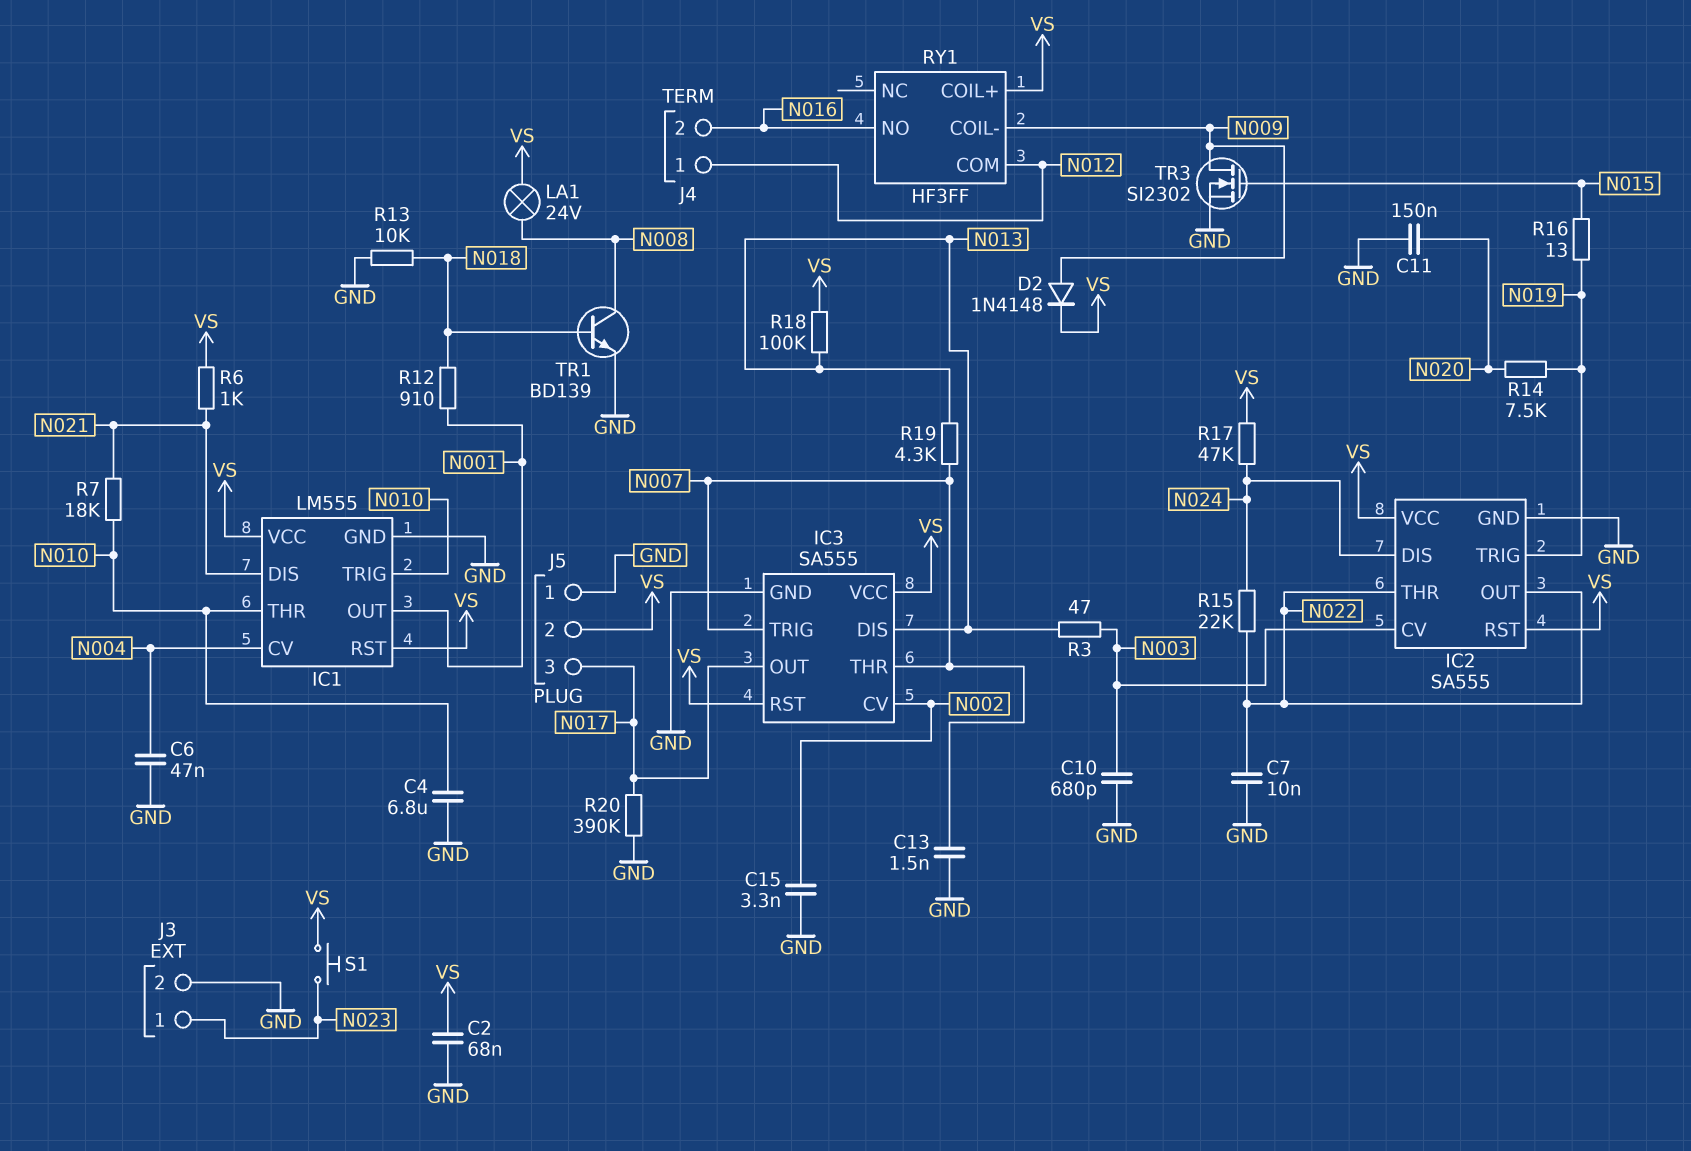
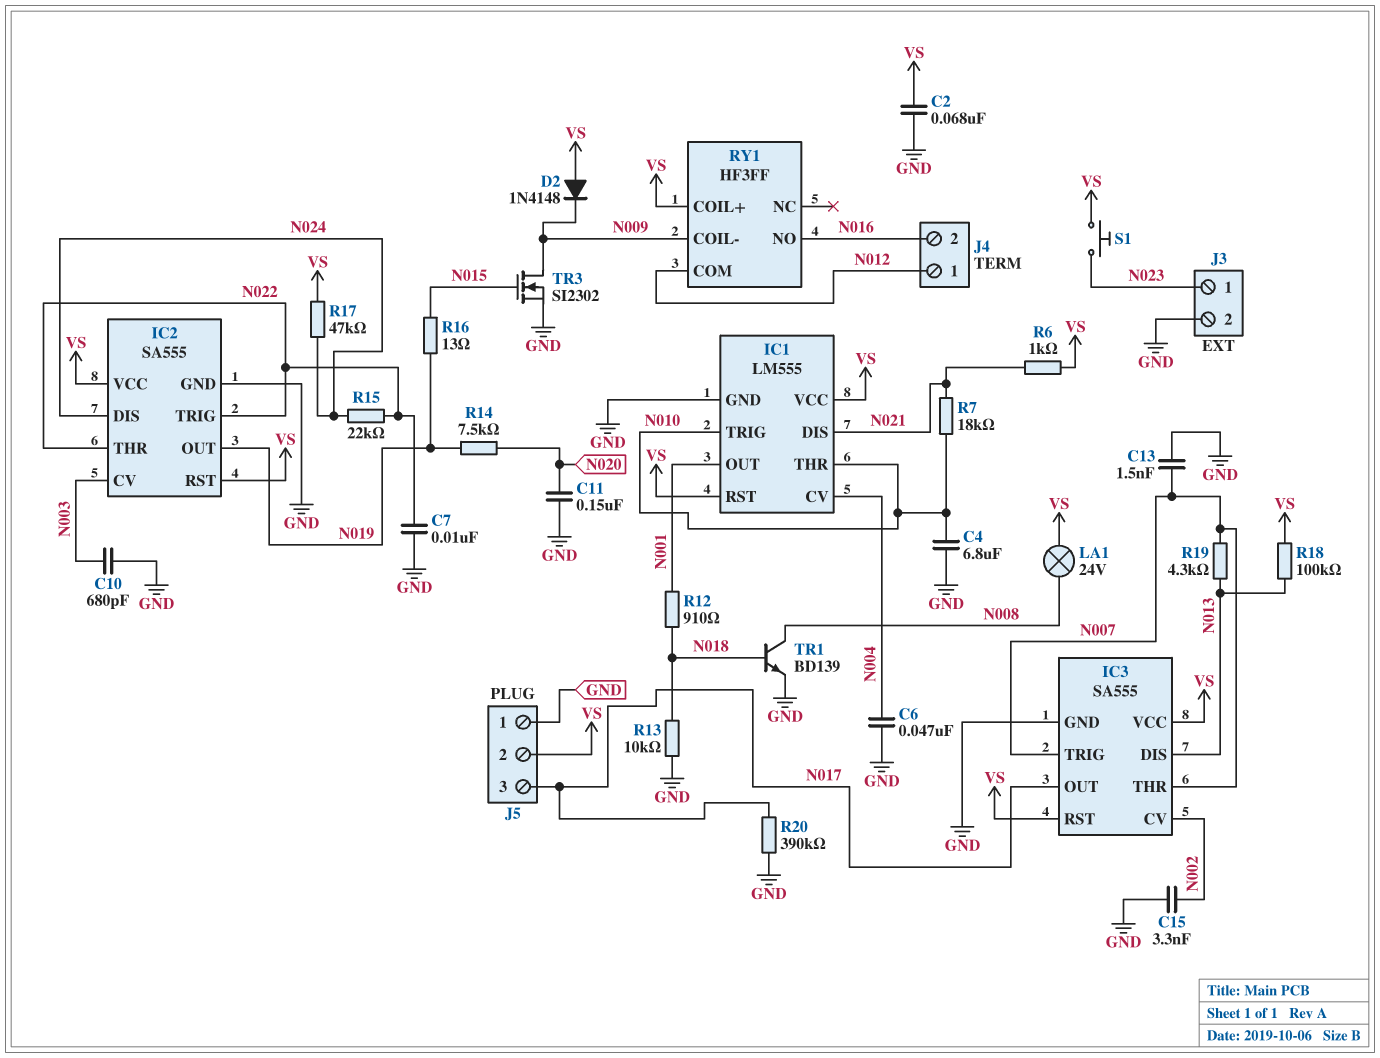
D2: diode 1N4148 (A N009, K VS) -> diode 1N4148 (A VS, K N009)
IC2 pin OUT: N022 -> N019
IC2 pin TRIG: N019 -> N022
R3: 47 (N003, N013) -> none

